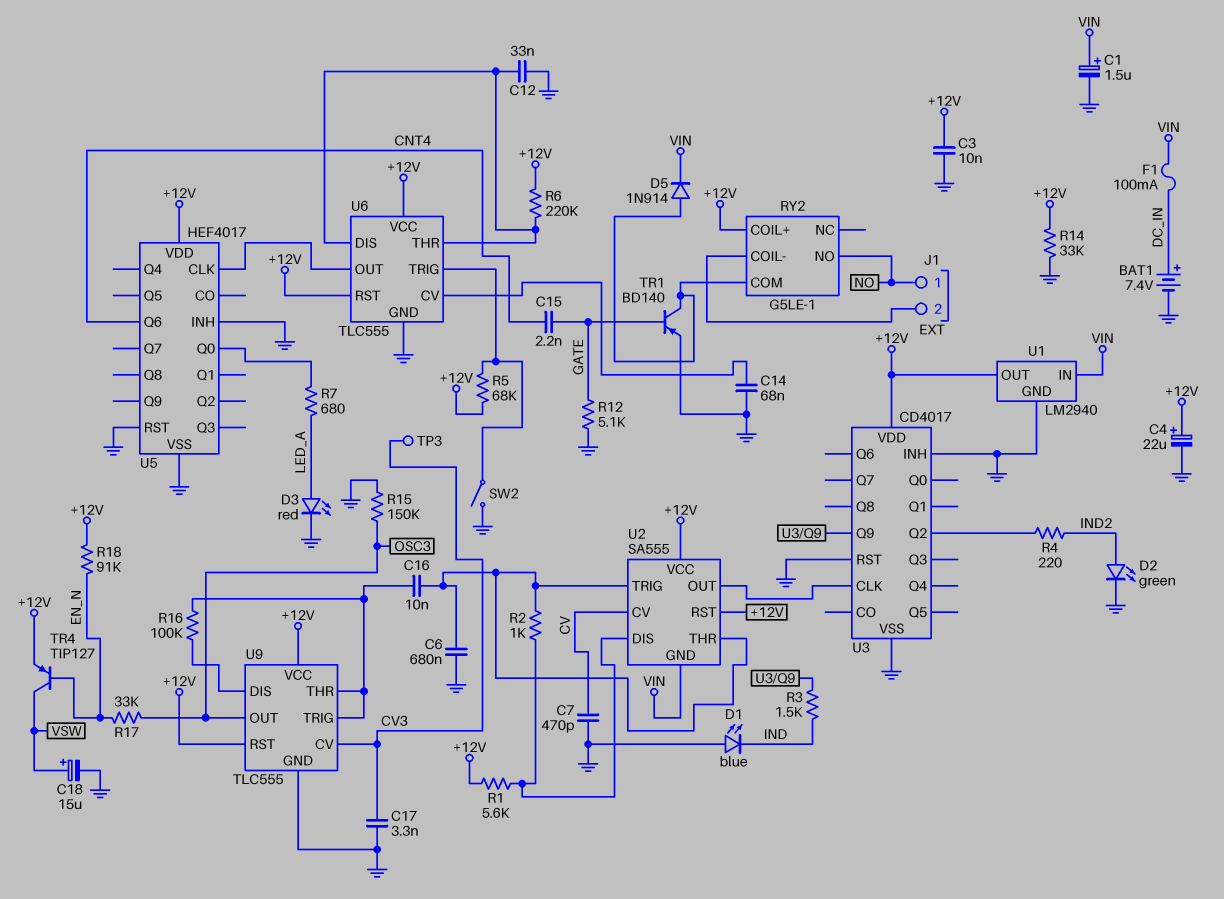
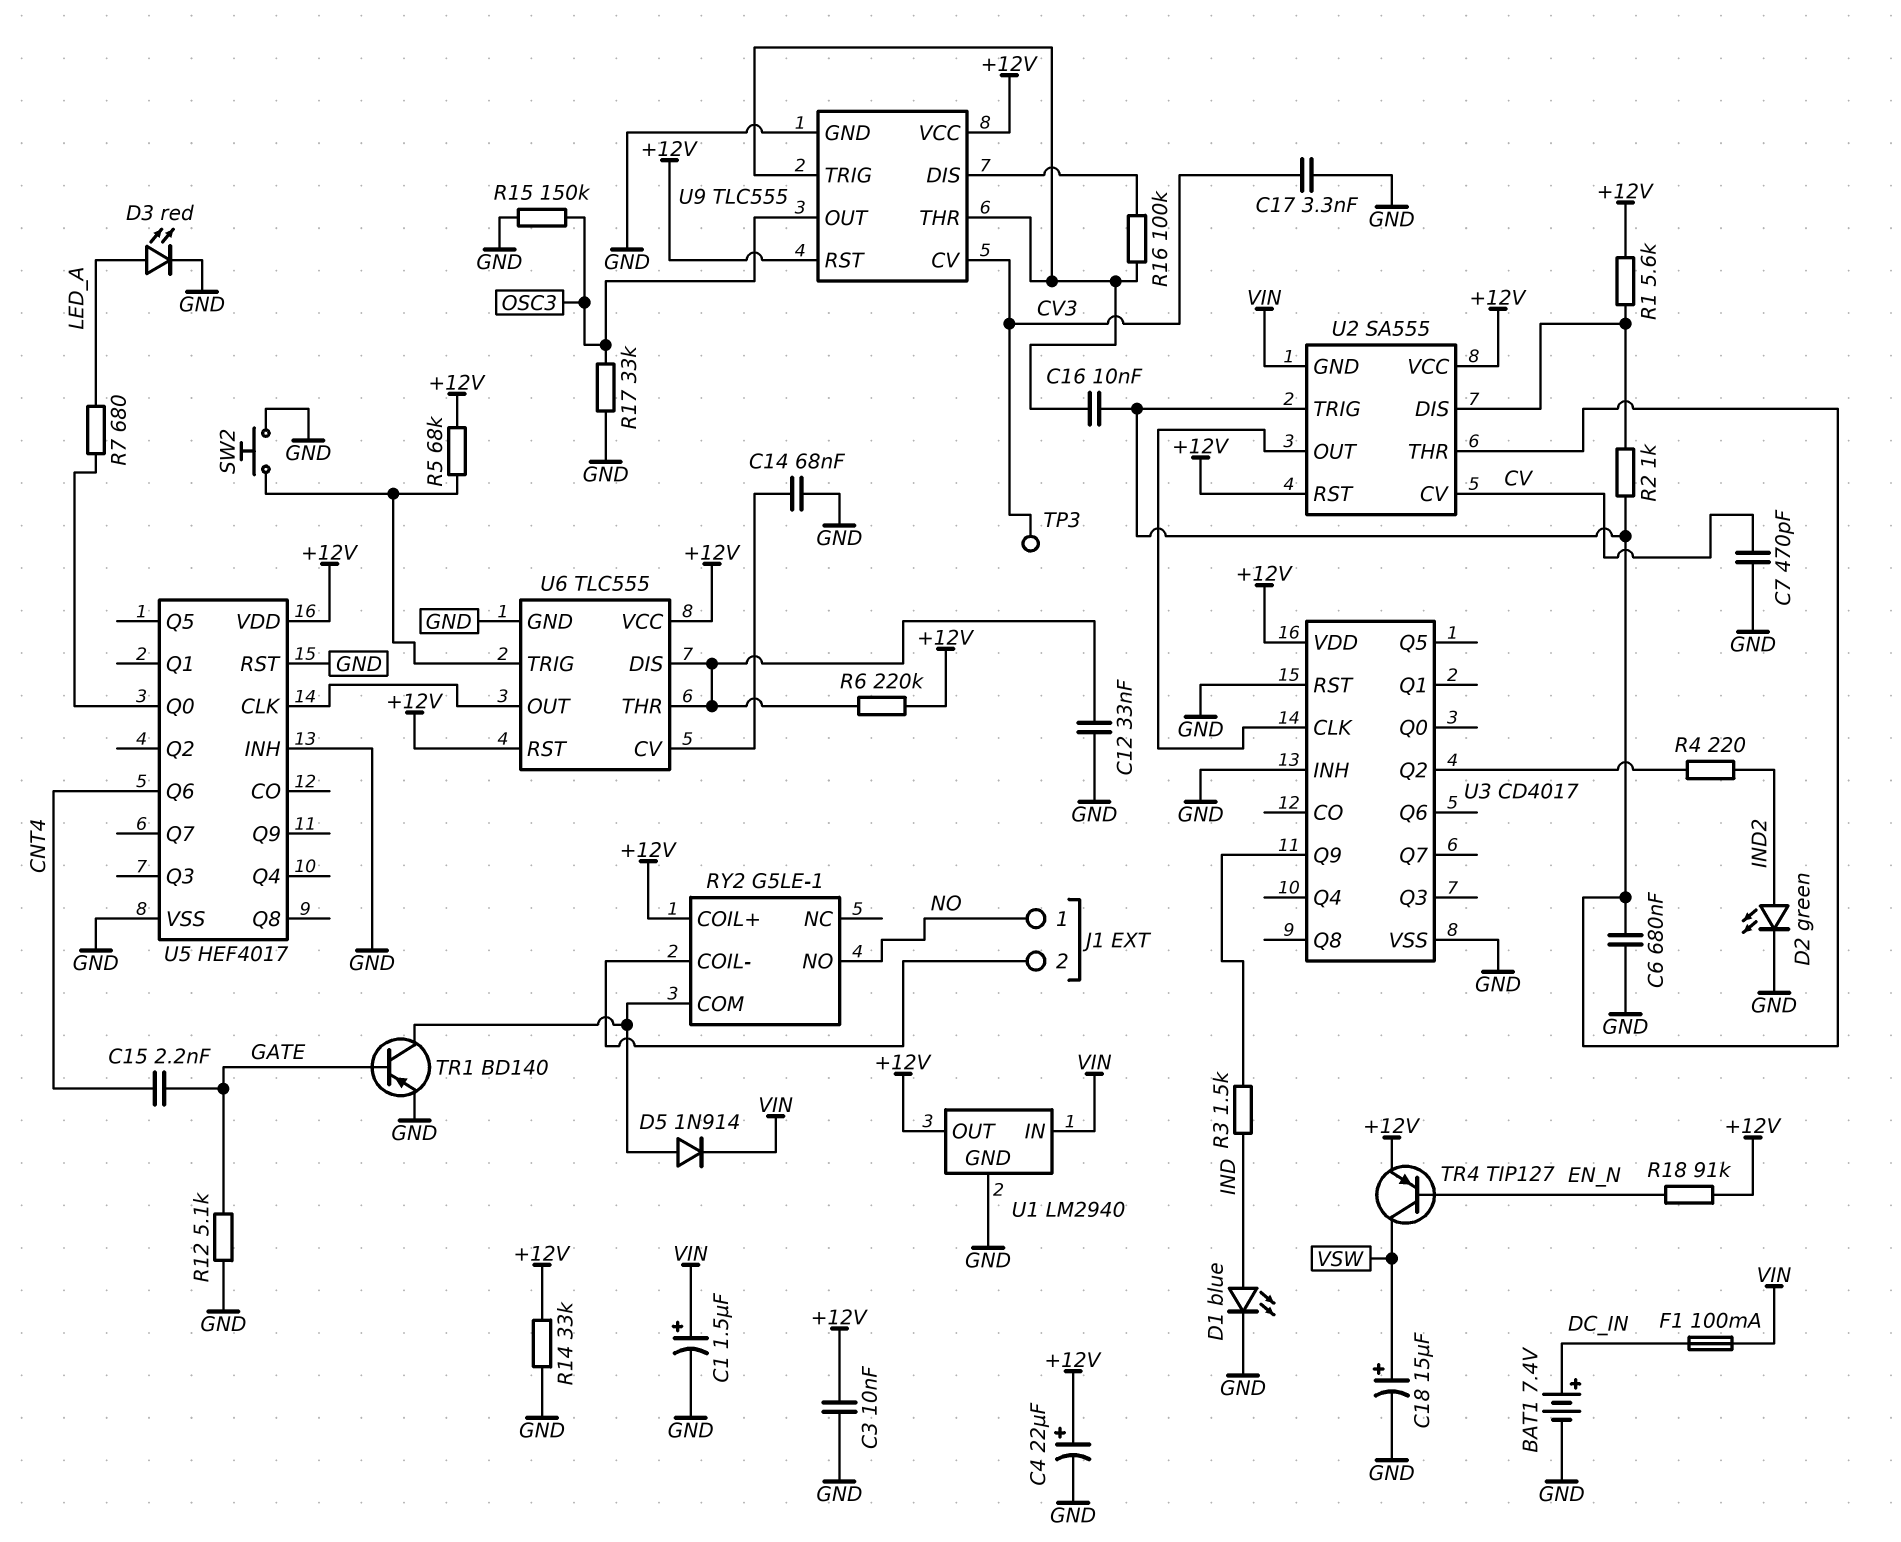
D1: LED blue (A GND, K IND) -> LED blue (A IND, K GND)
R17: 33k (EN_N, OSC3) -> 33k (GND, OSC3)
SW2: switch (GND, U6/TRIG) -> button (GND, U6/TRIG)

